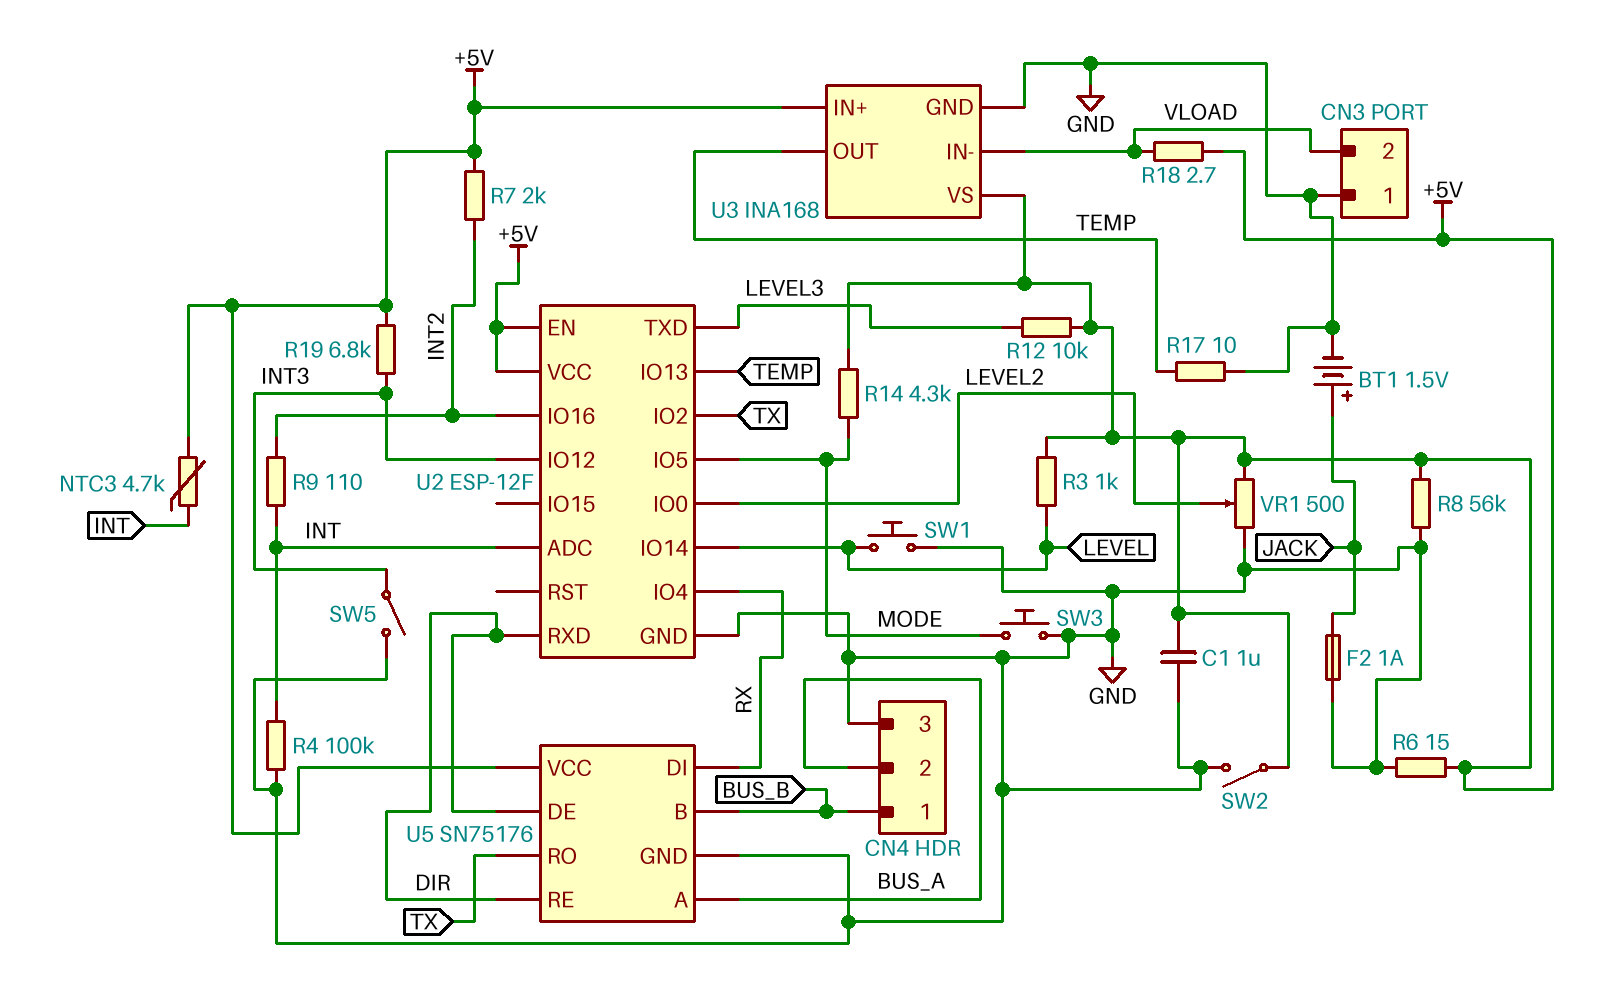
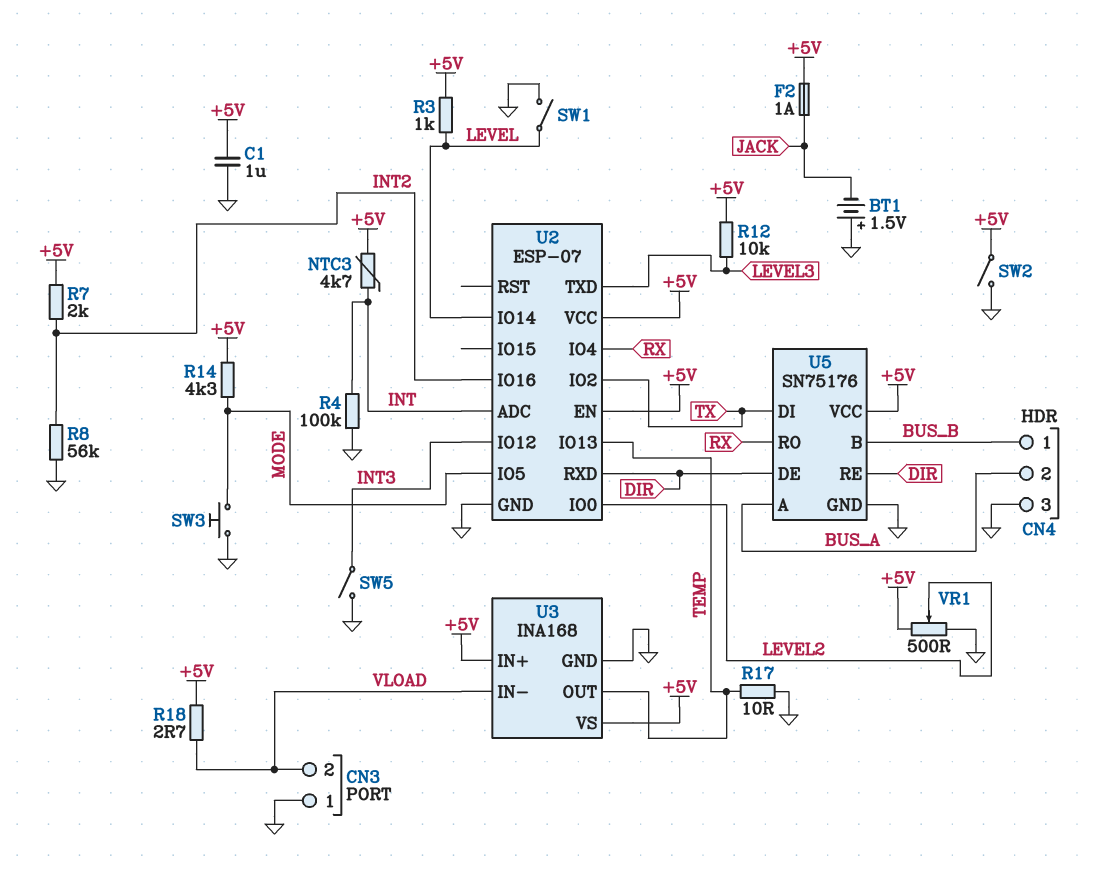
BT1: 1.5V (plus JACK, minus GND) -> 1.5V (plus GND, minus JACK)
F2: 1A (GND, JACK) -> 1A (+5V, JACK)
R6: 15 (+5V, GND) -> none
R8: 56k (+5V, GND) -> 56k (GND, INT2)
R9: 110 (INT, INT2) -> none
R19: 6.8k (+5V, INT3) -> none
SW1: button (GND, LEVEL) -> switch (GND, LEVEL)
U2: ESP-12F -> ESP-07
U5 pin DI: RX -> TX
U5 pin RO: TX -> RX

